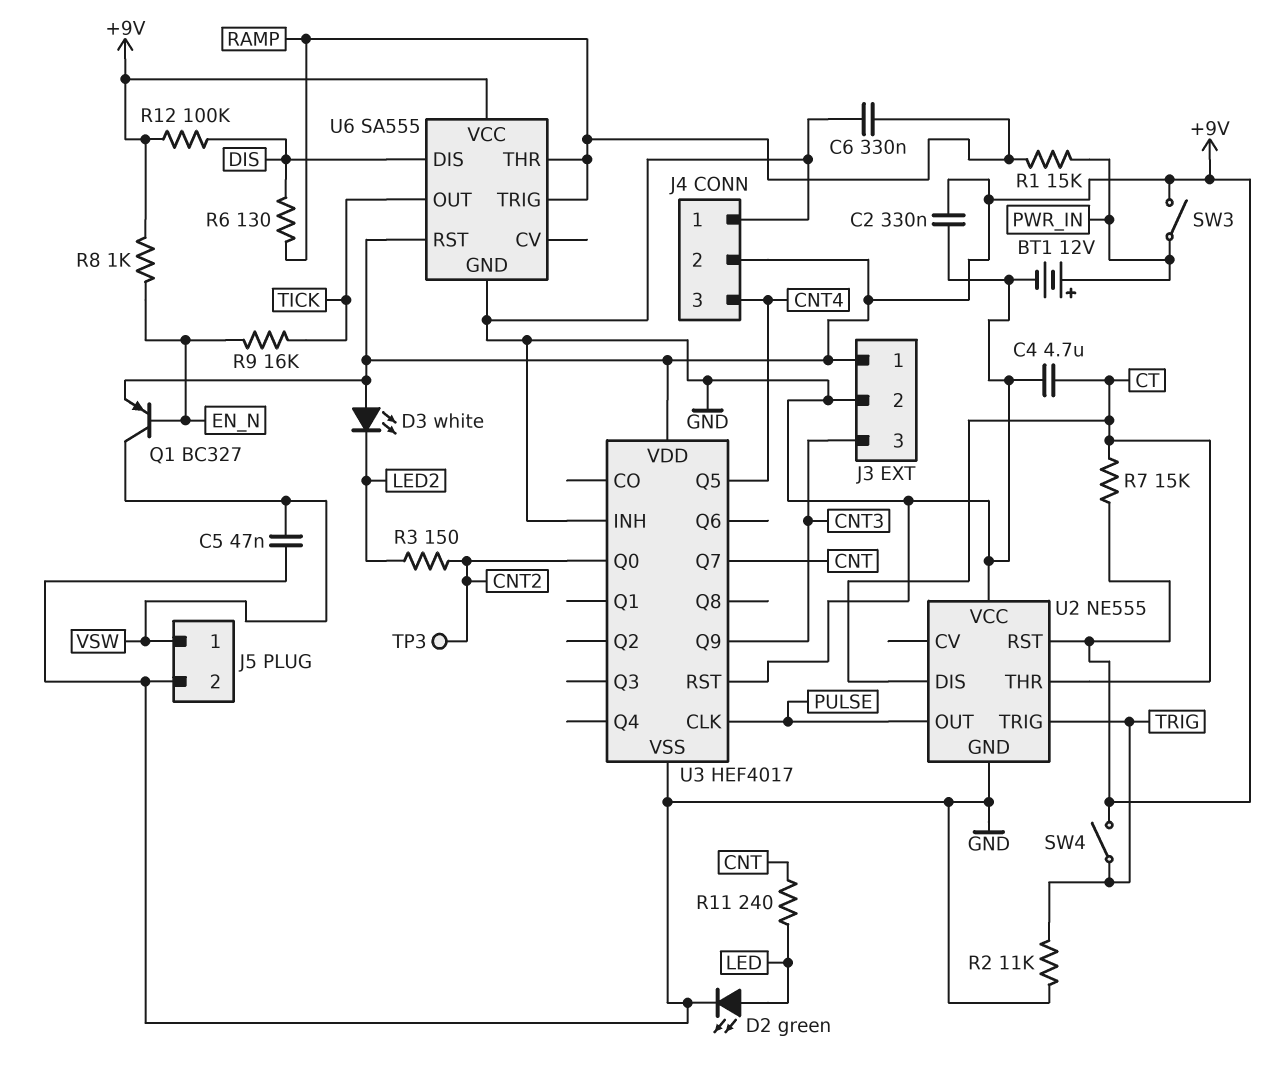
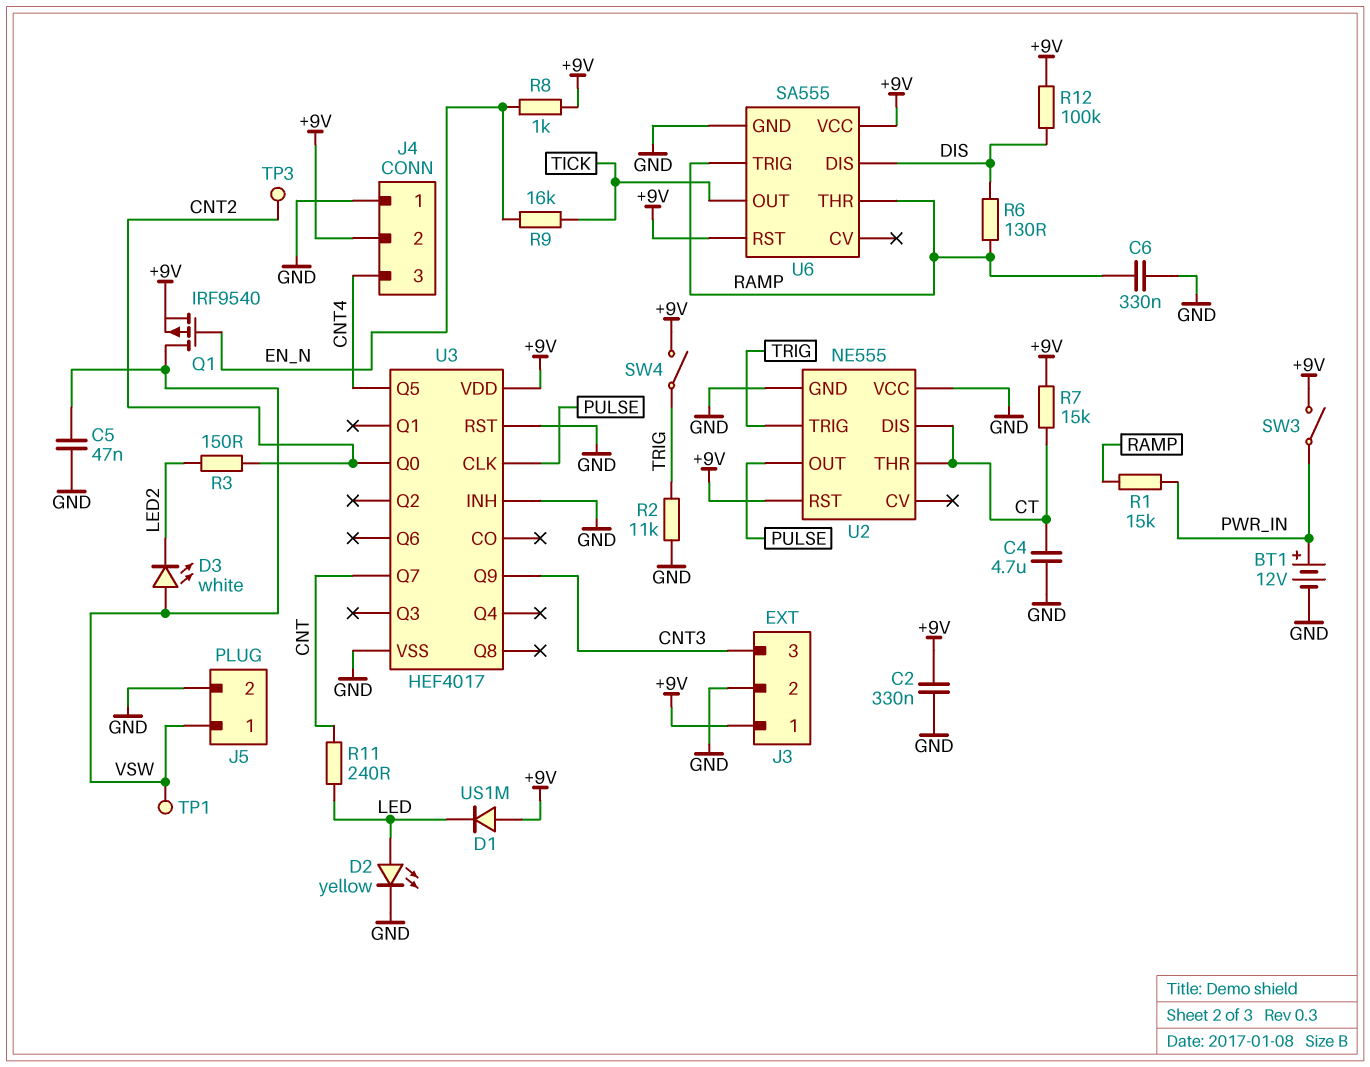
D1: none -> diode US1M (A +9V, K LED)
D2: LED green (A LED, K GND) -> LED yellow (A LED, K GND)
D3: LED white (A +9V, K LED2) -> LED white (A VSW, K LED2)
Q1: PNP BC327 (B EN_N, C VSW, E +9V) -> PMOS IRF9540 (G EN_N, D VSW, S +9V)
TP1: none -> test point (VSW)

